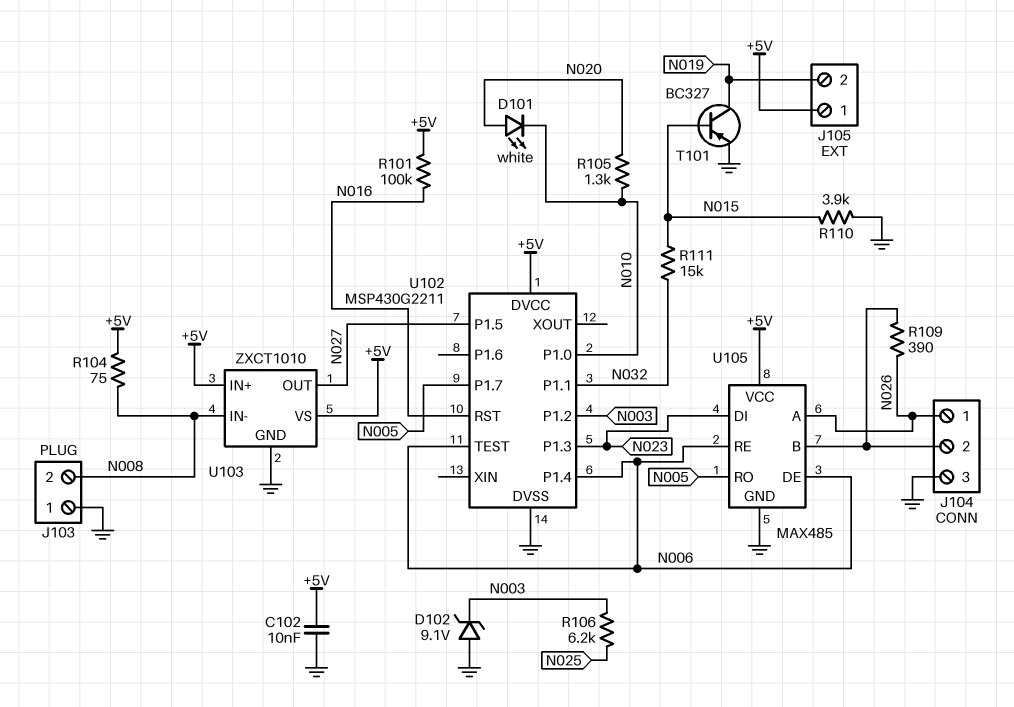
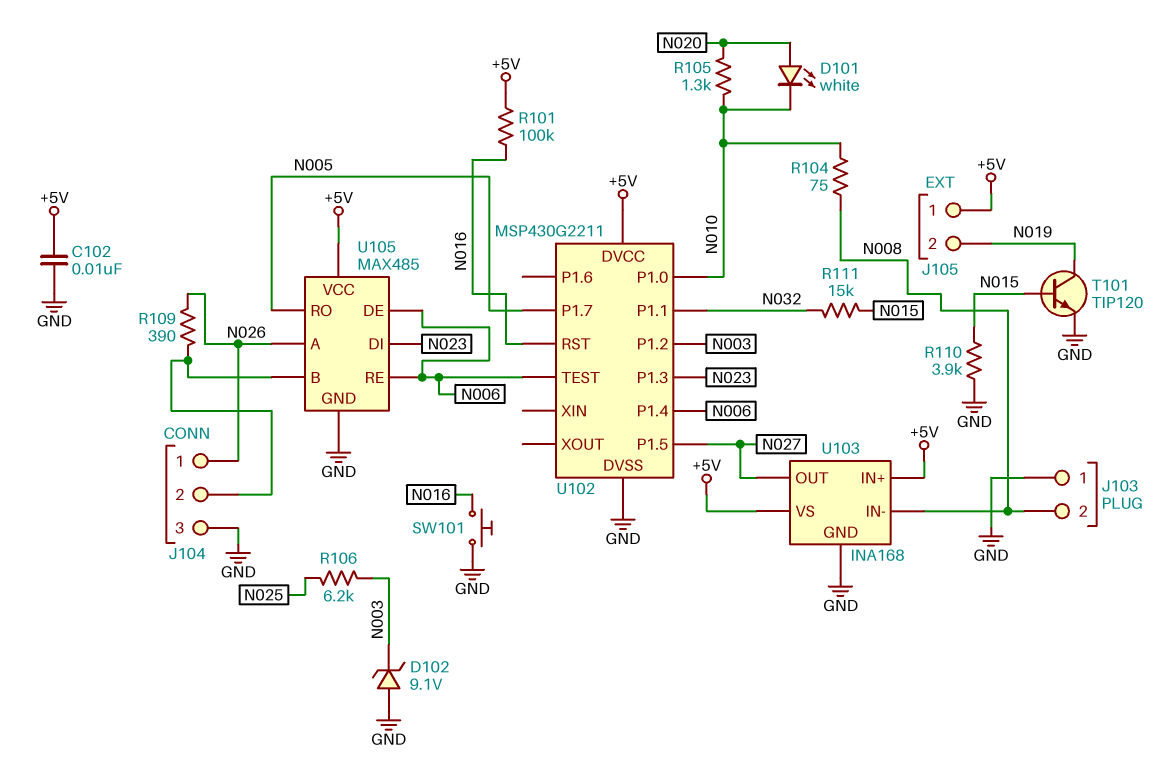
R104: 75 (+5V, N008) -> 75 (N008, N010)
SW101: none -> button (GND, N016)
T101: PNP BC327 (B N015, C N019, E GND) -> NPN TIP120 (B N015, C N019, E GND)
U103: ZXCT1010 -> INA168

